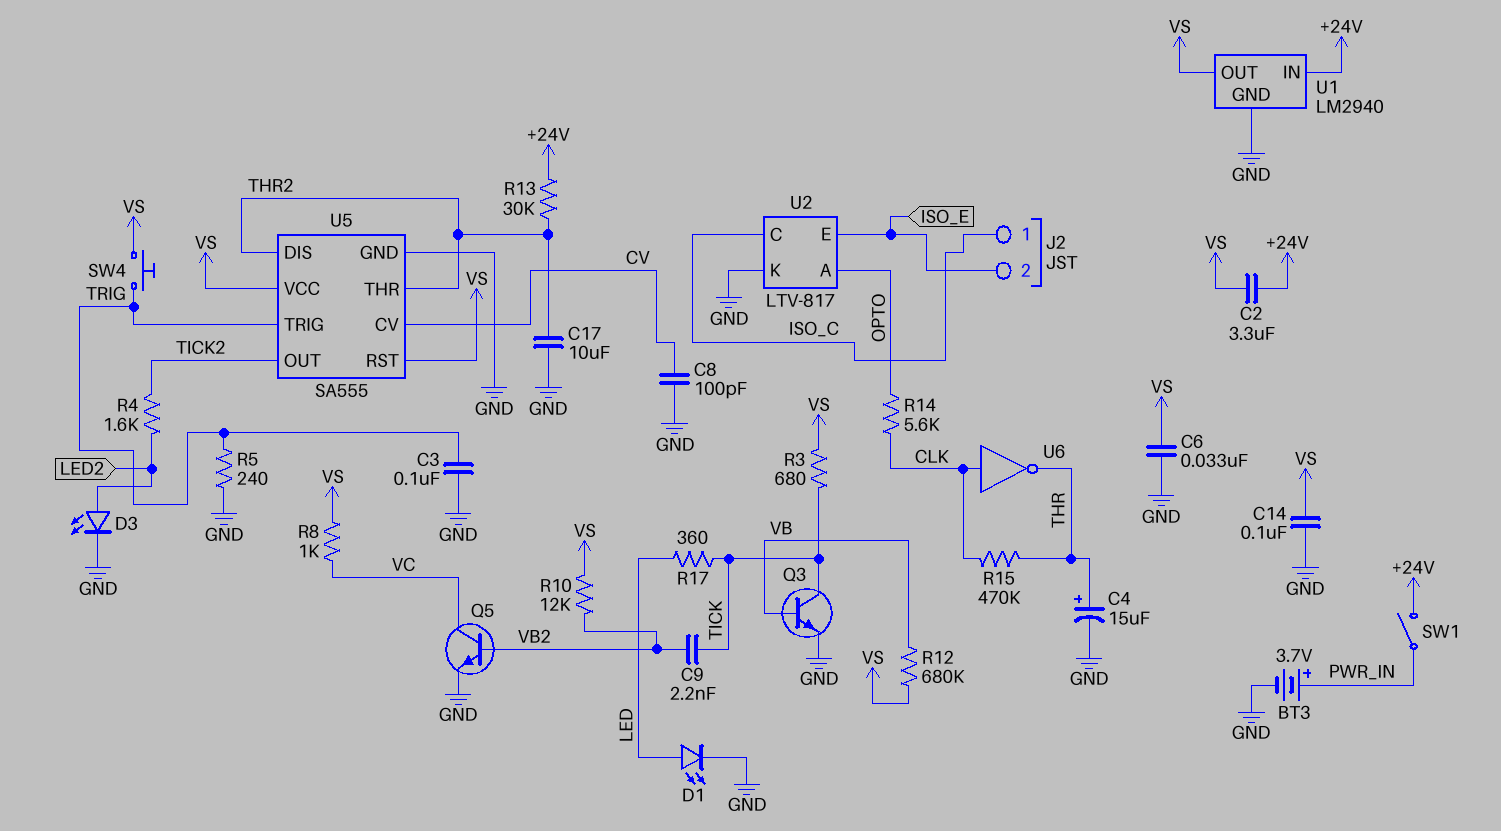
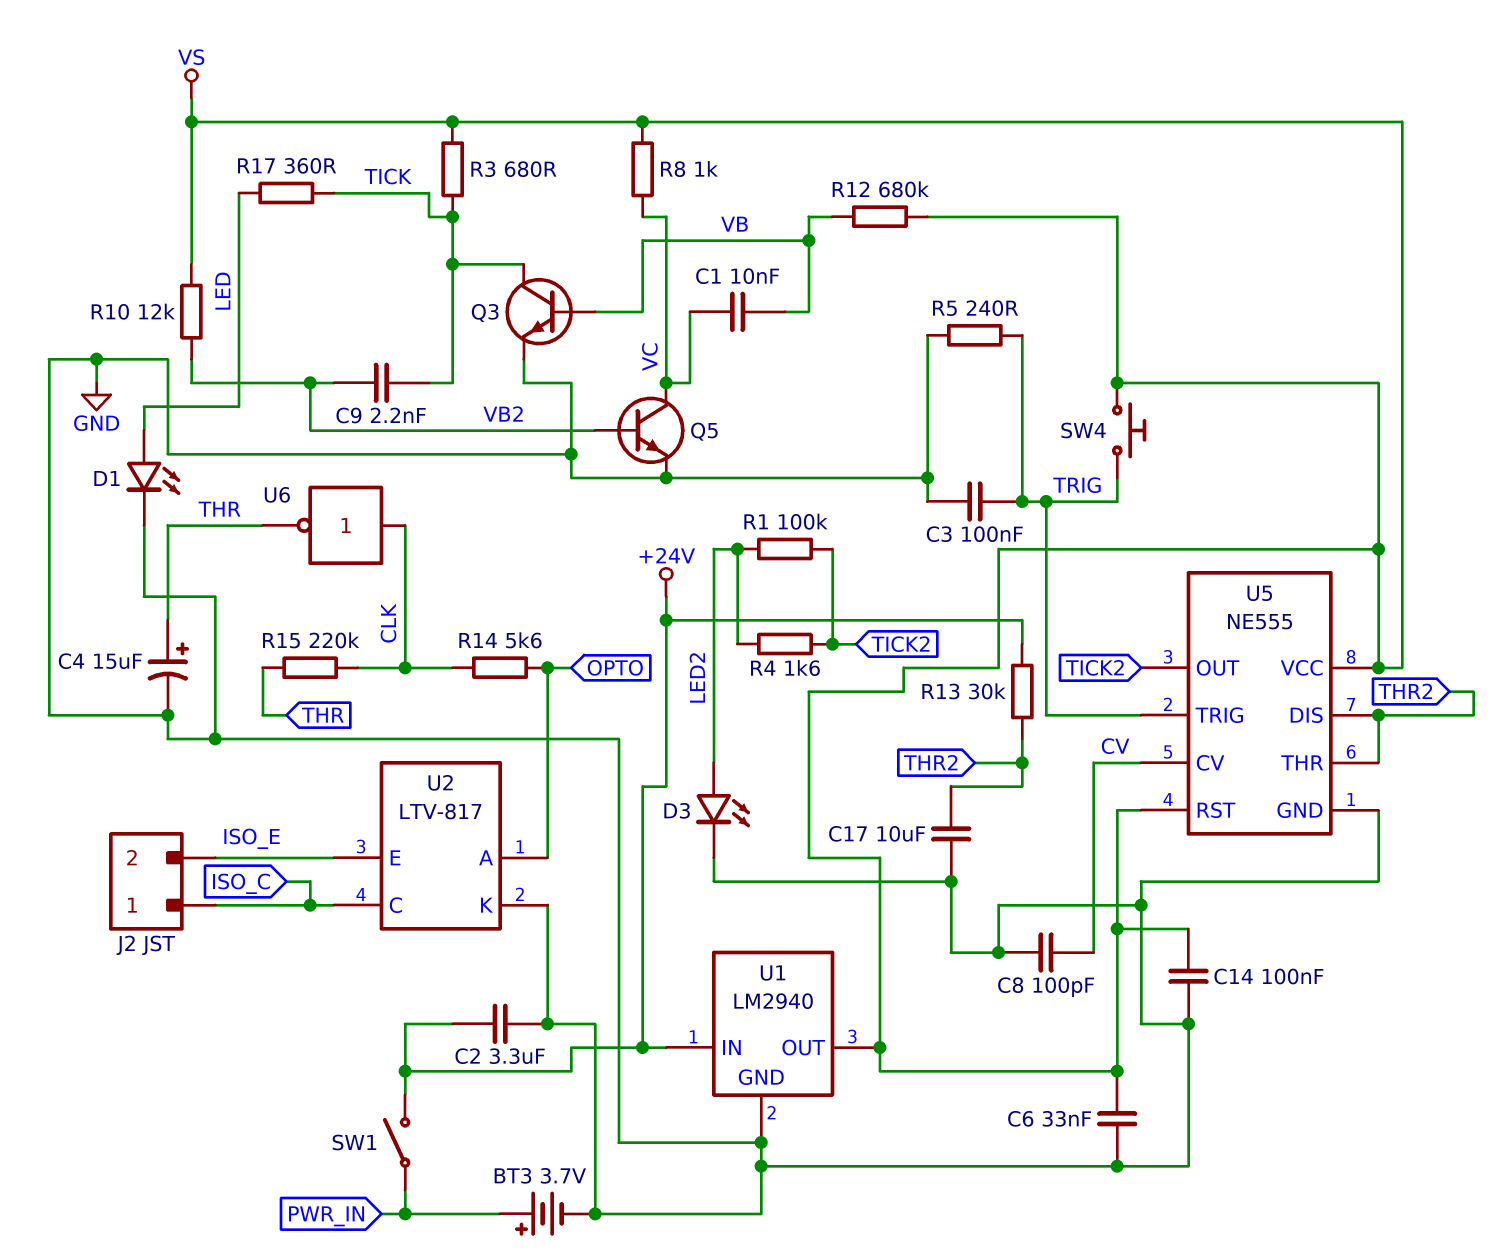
C1: none -> 10nF (VB, VC)
C2: 3.3uF (+24V, VS) -> 3.3uF (+24V, GND)
R1: none -> 100k (LED2, TICK2)
R15: 470k (CLK, THR) -> 220k (CLK, THR)
U5: SA555 -> NE555

